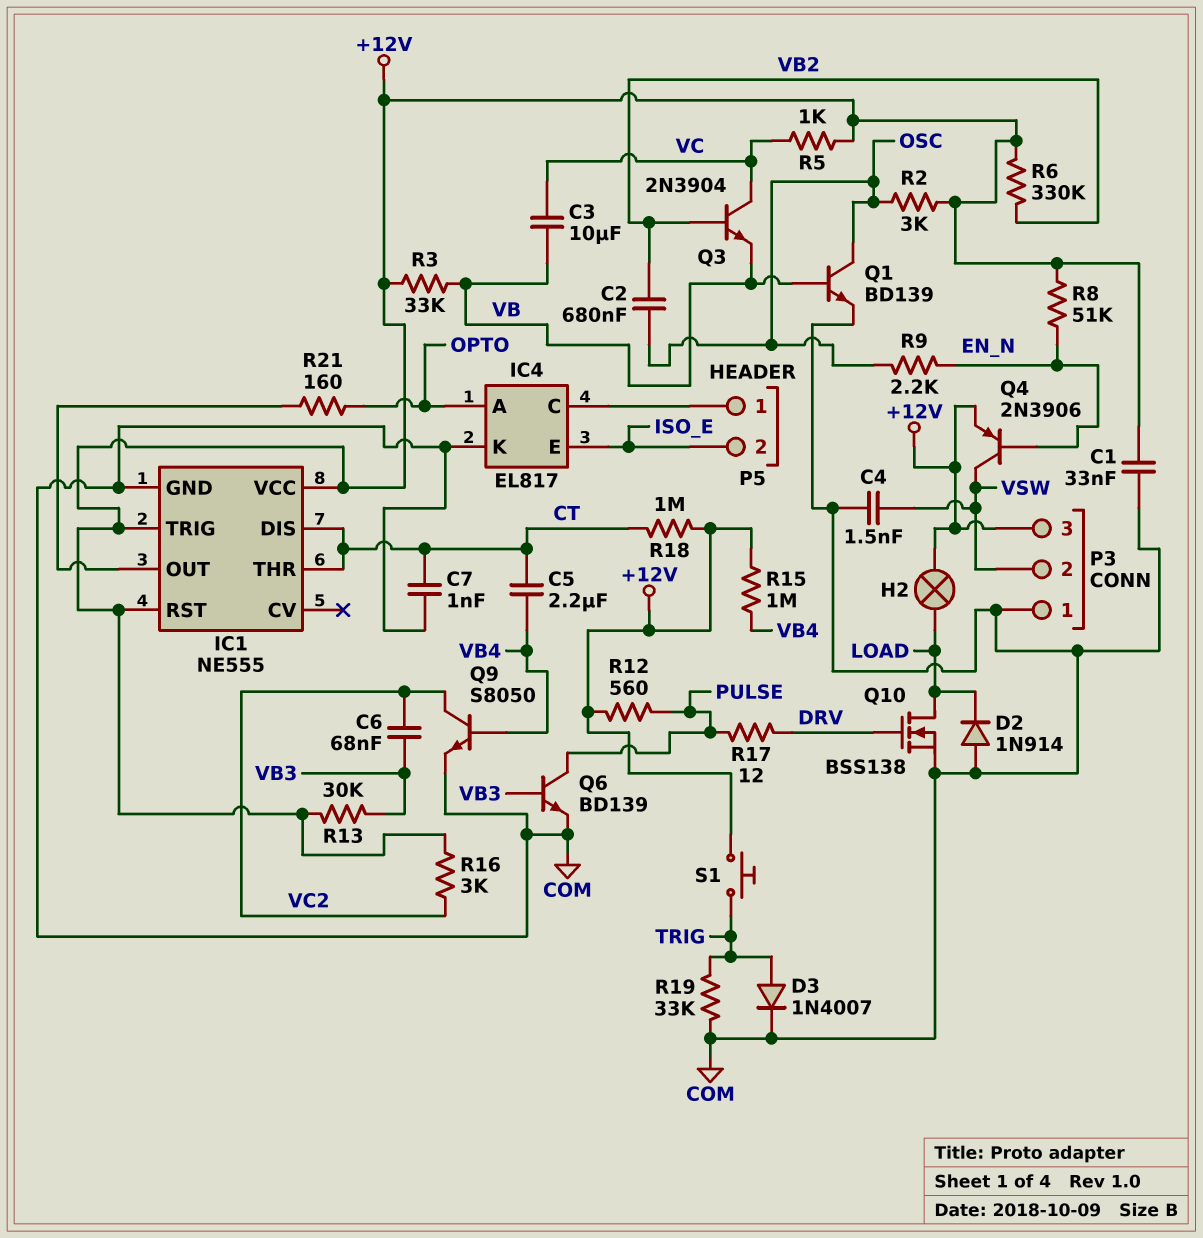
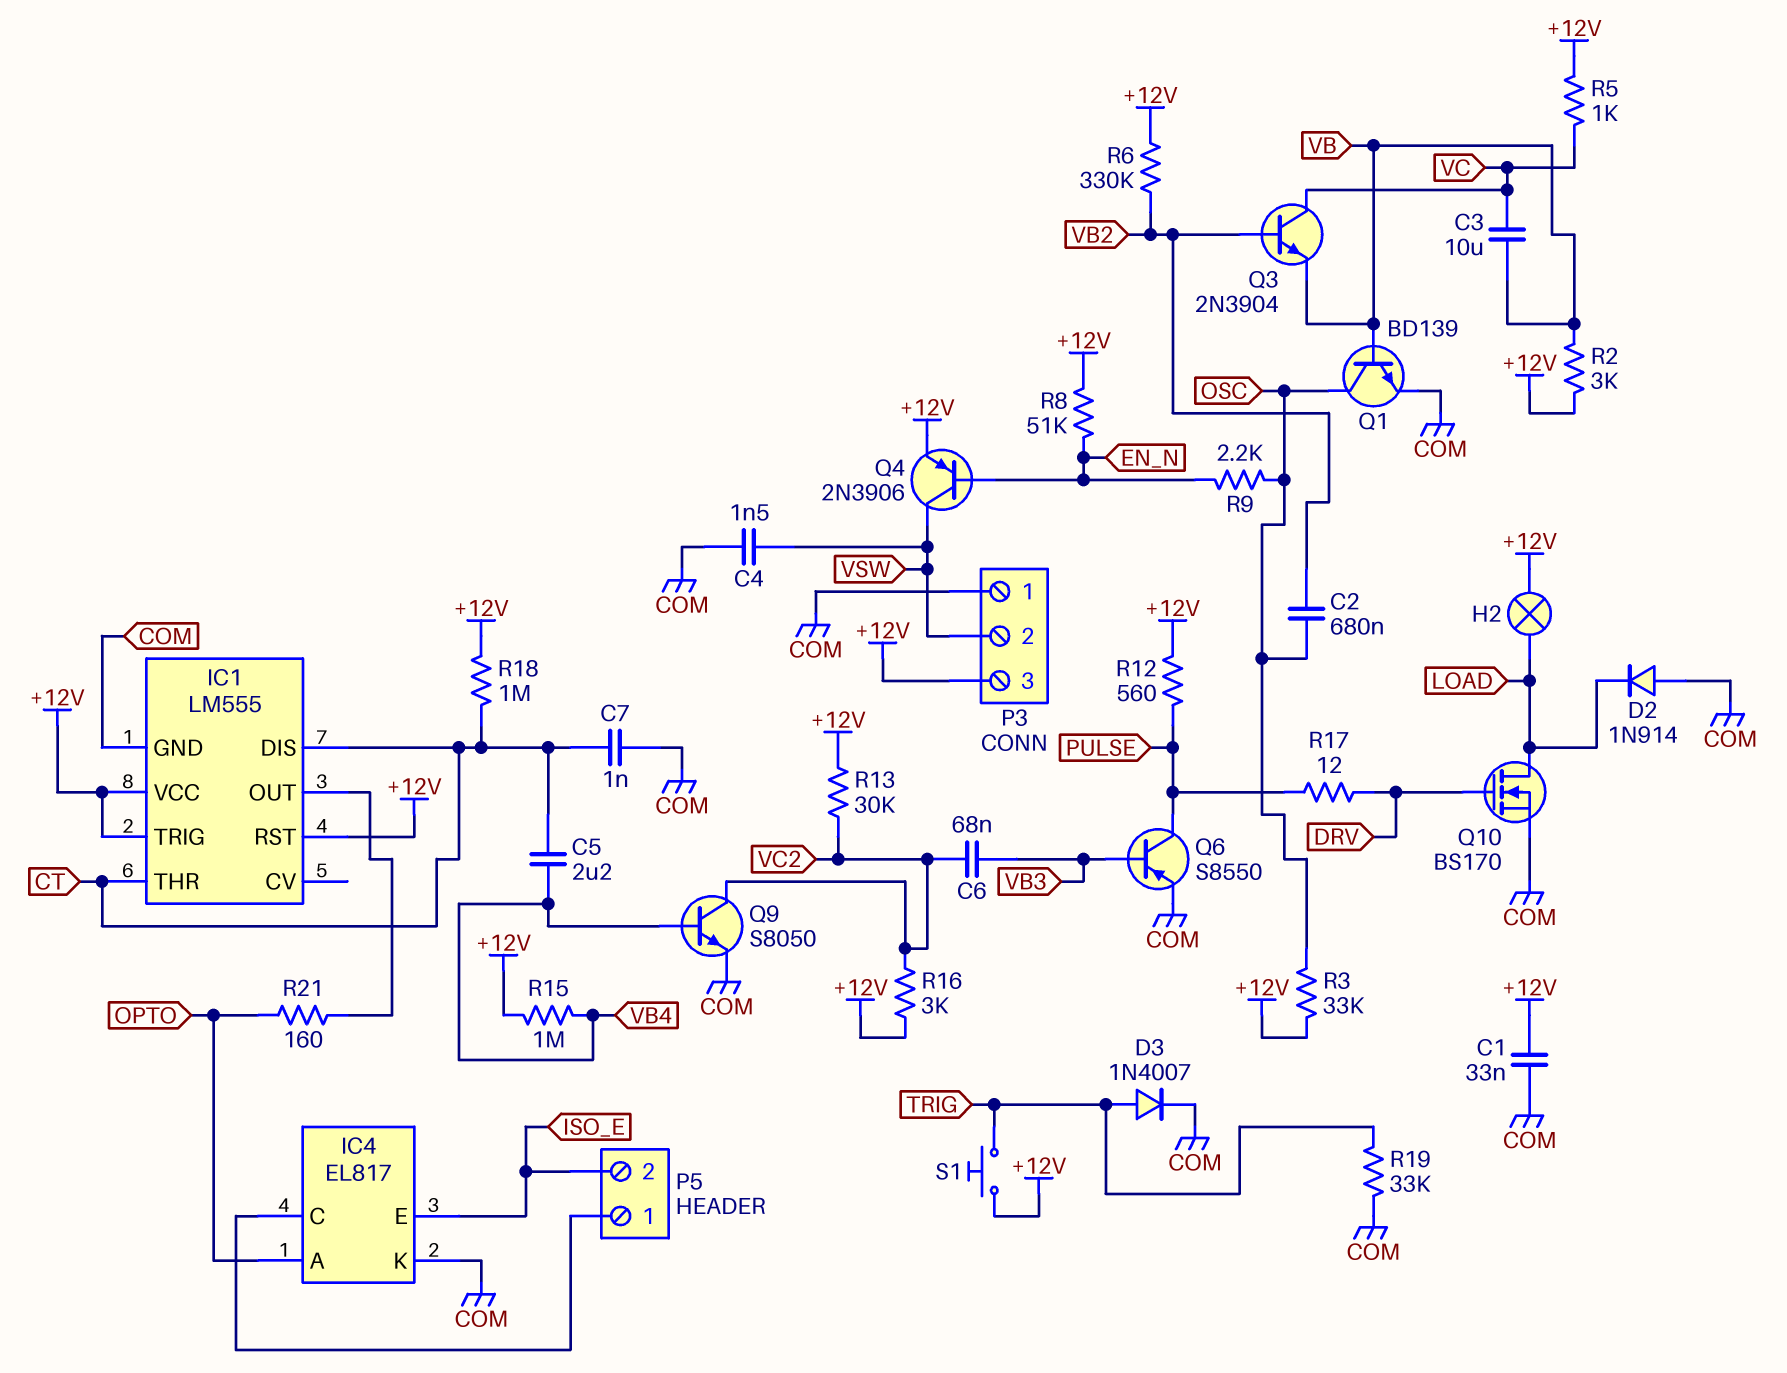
IC1: NE555 -> LM555
Q6: NPN BD139 (B VB3, C PULSE, E COM) -> PNP S8550 (B VB3, C PULSE, E COM)
Q10: NMOS BSS138 (G DRV, D LOAD, S COM) -> NMOS BS170 (G DRV, D LOAD, S COM)
R2: 3k (+12V, OSC) -> 3k (+12V, VB)
R3: 33k (+12V, VB) -> 33k (+12V, OSC)
R13: 30k (+12V, VB3) -> 30k (+12V, VC2)

